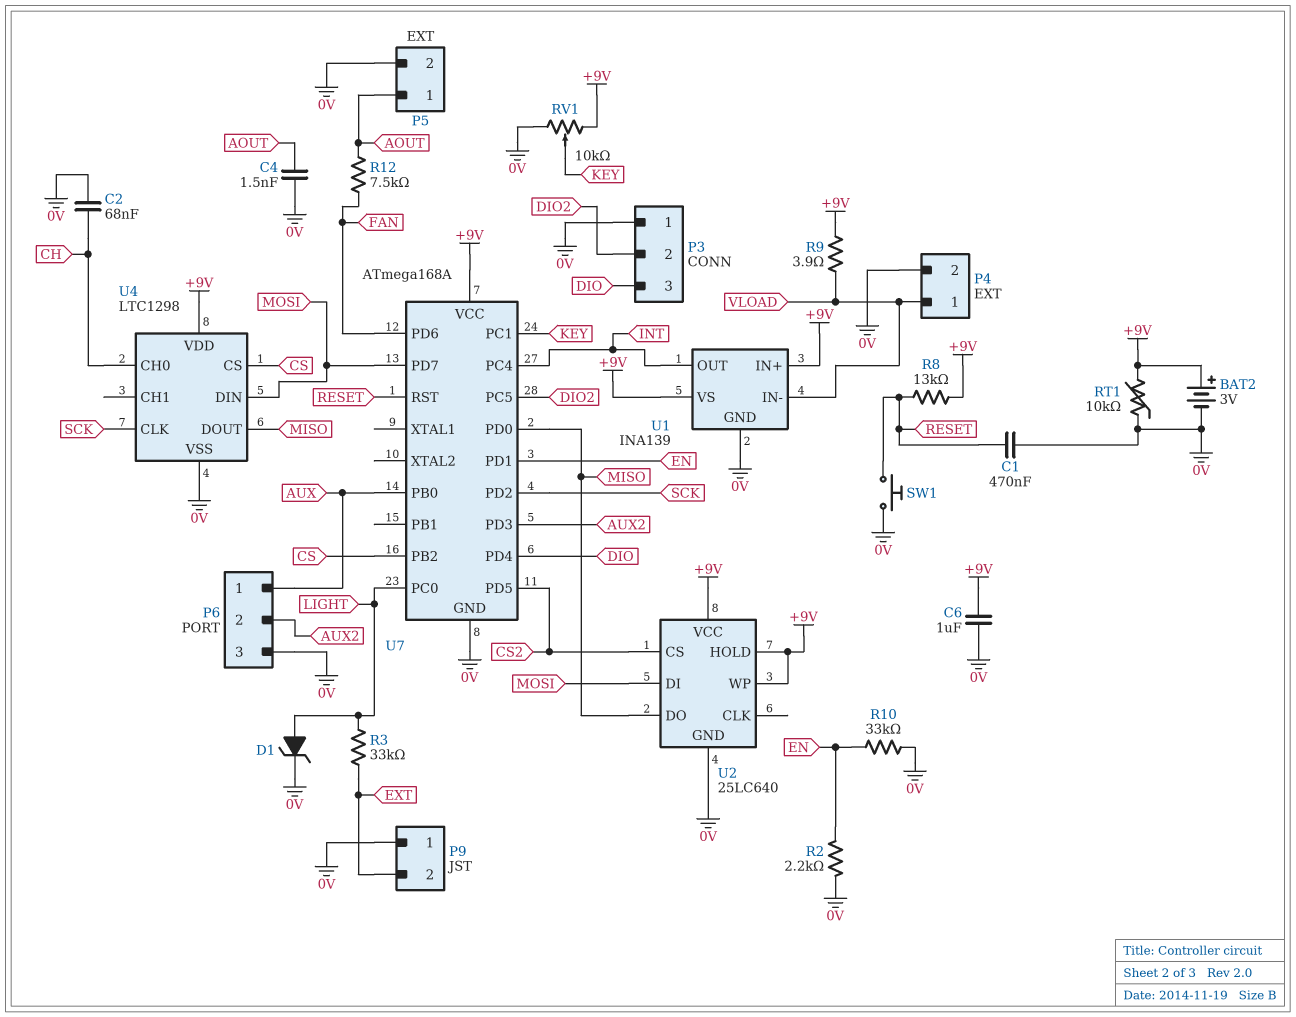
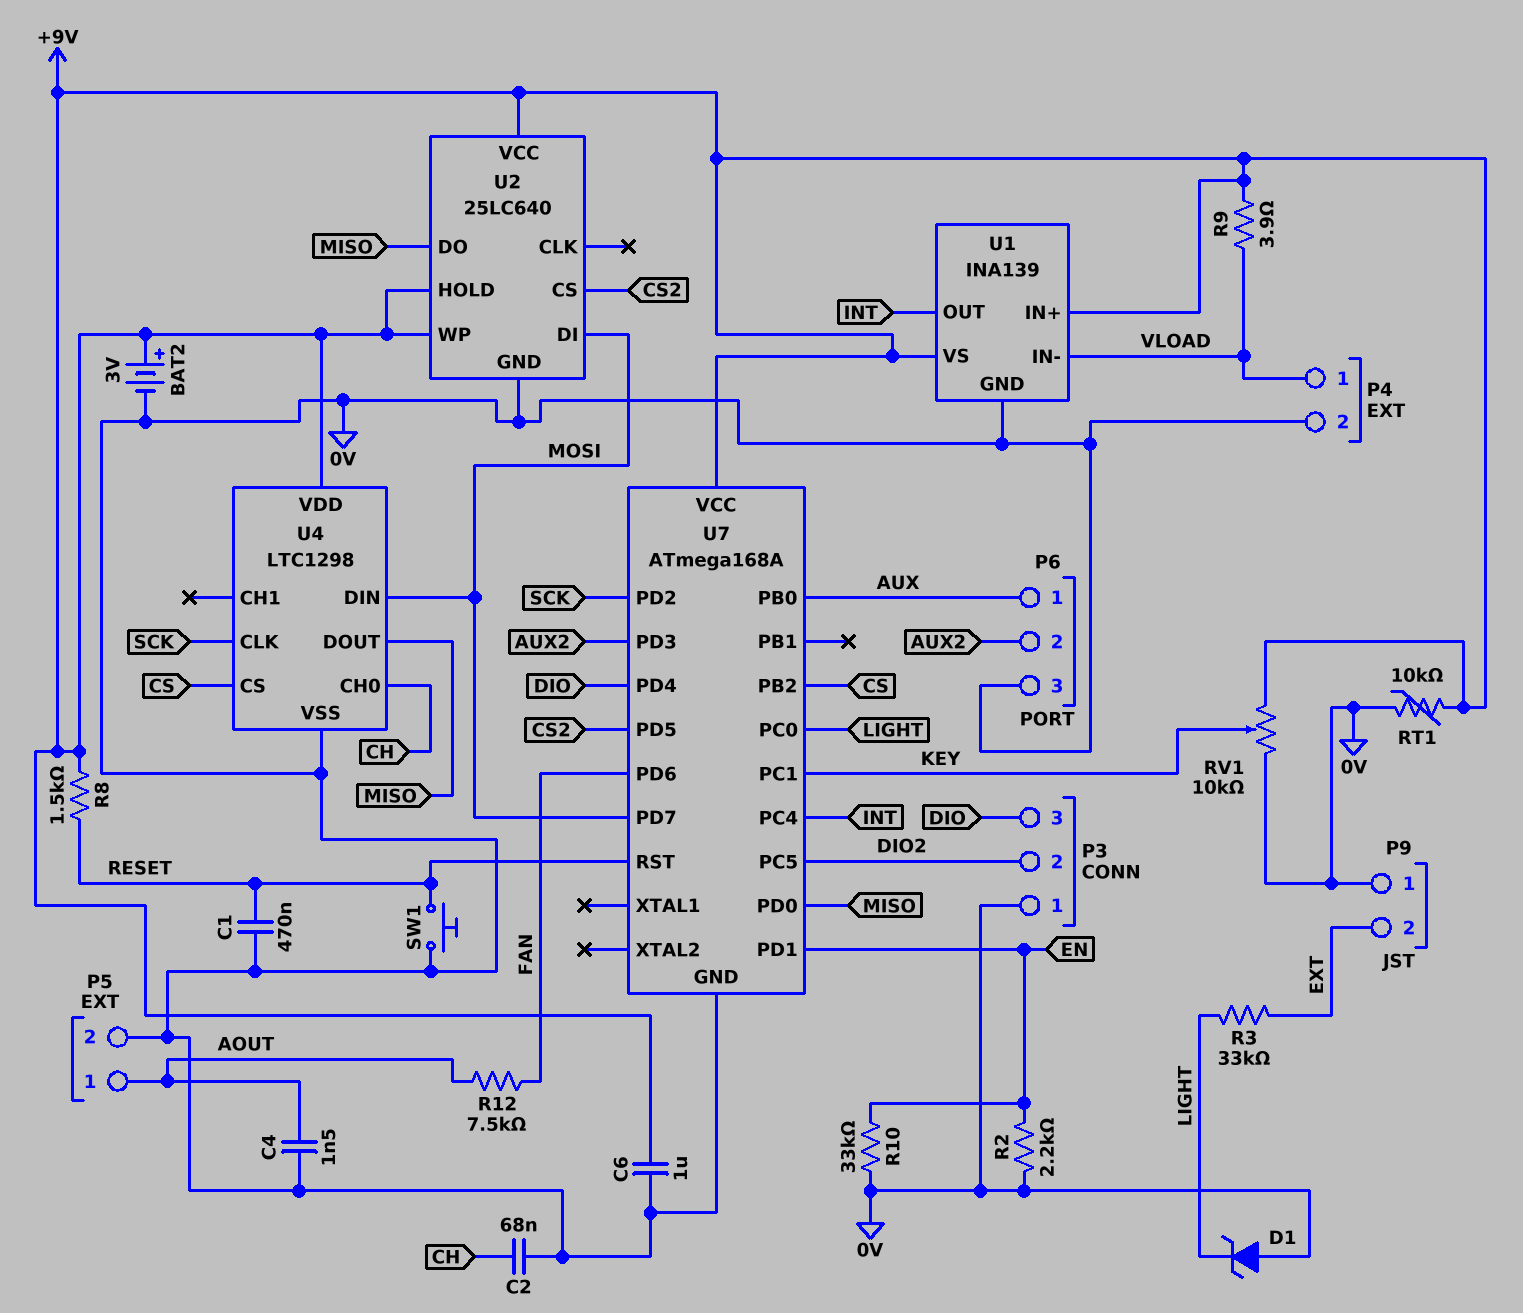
D1: zener (A LIGHT, K 0V) -> zener (A 0V, K LIGHT)
R8: 13k (+9V, RESET) -> 1.5k (+9V, RESET)

